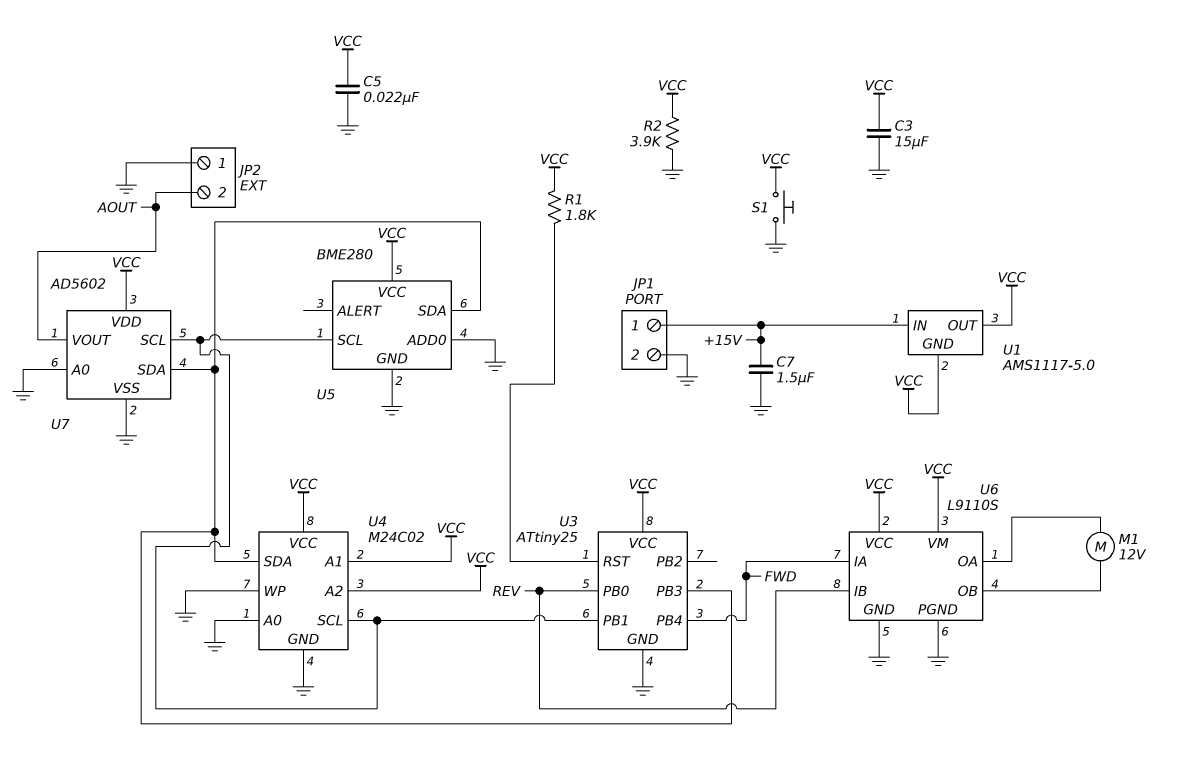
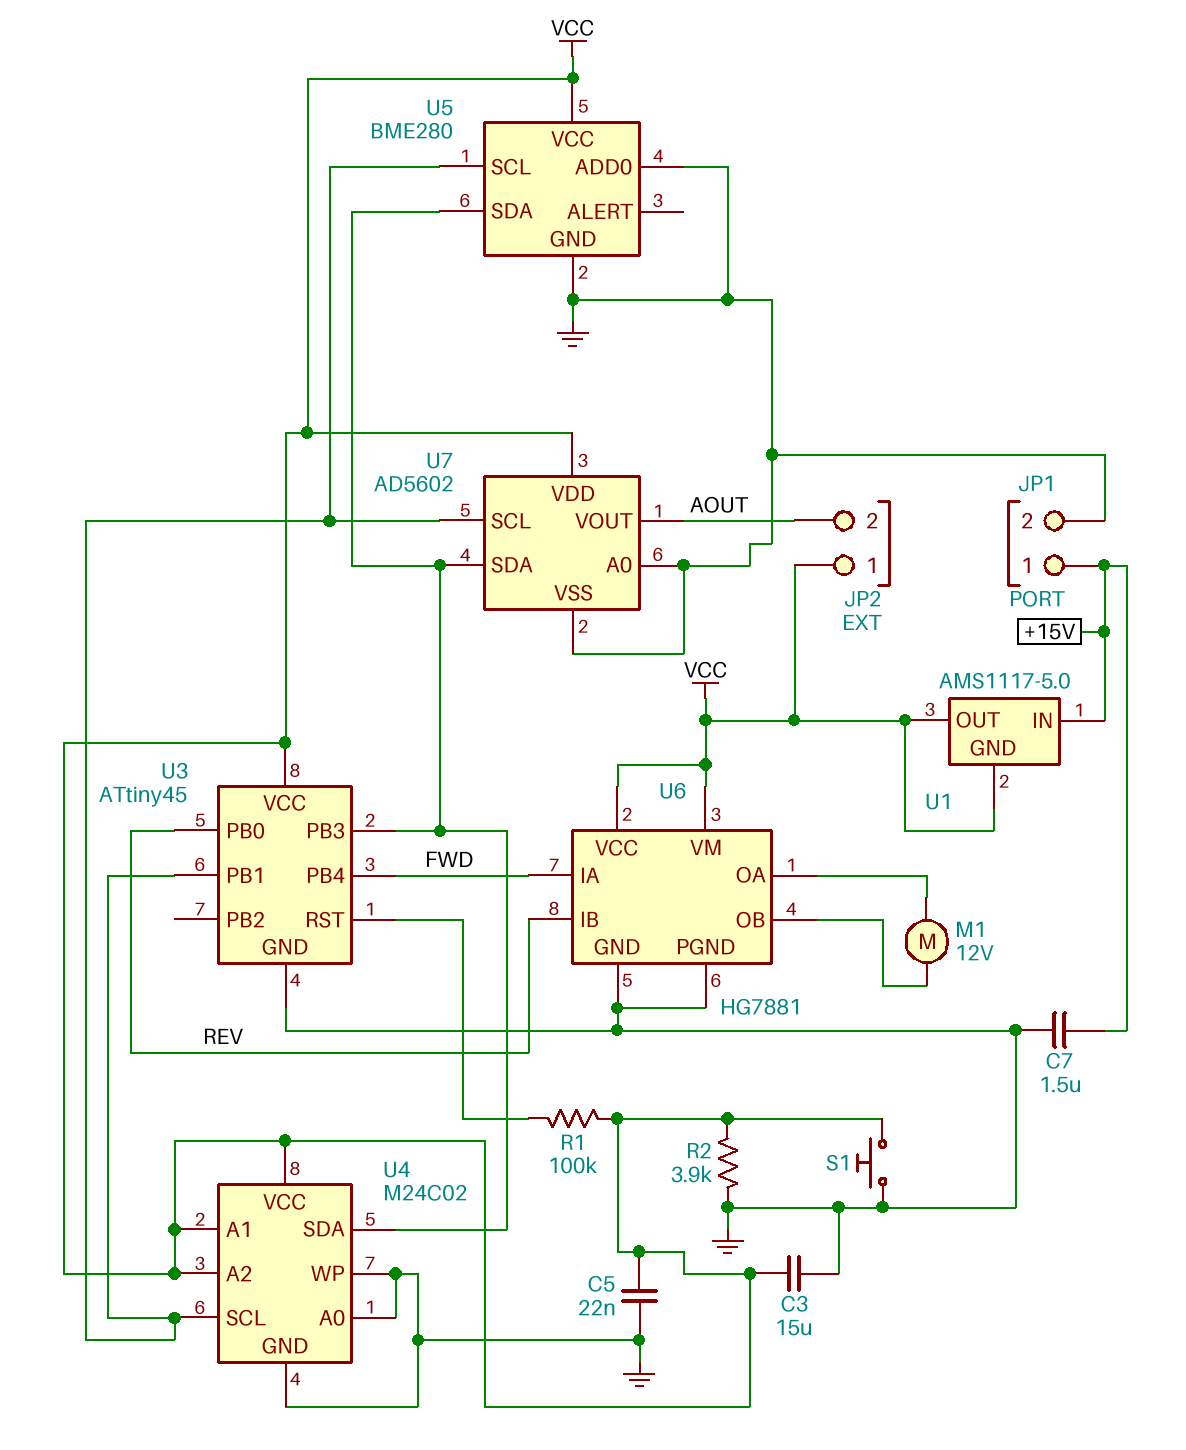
JP2 pin 1: GND -> VCC
R1: 1.8k (U3/RST, VCC) -> 100k (U3/RST, VCC)
U3: ATtiny25 -> ATtiny45
U6: L9110S -> HG7881

